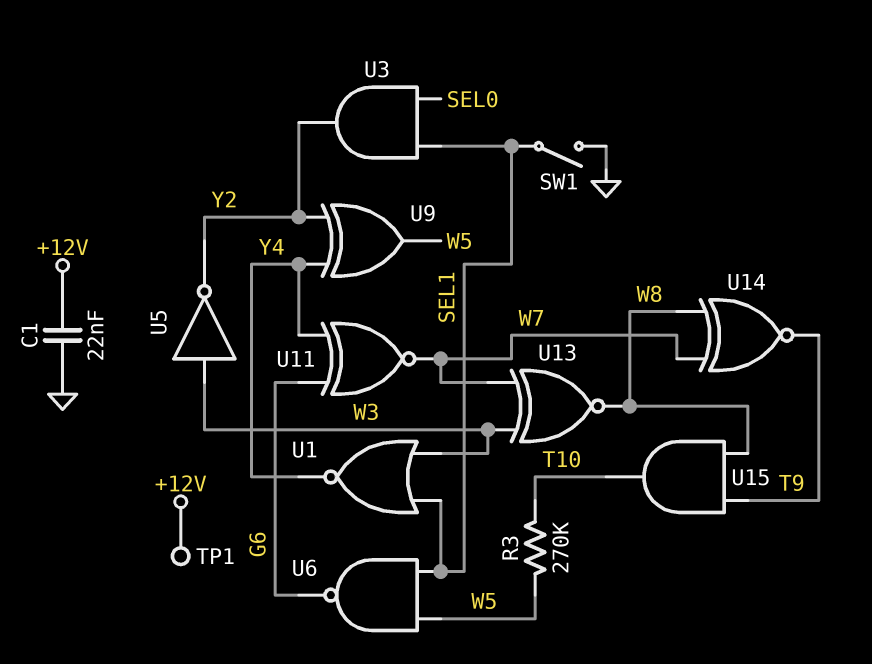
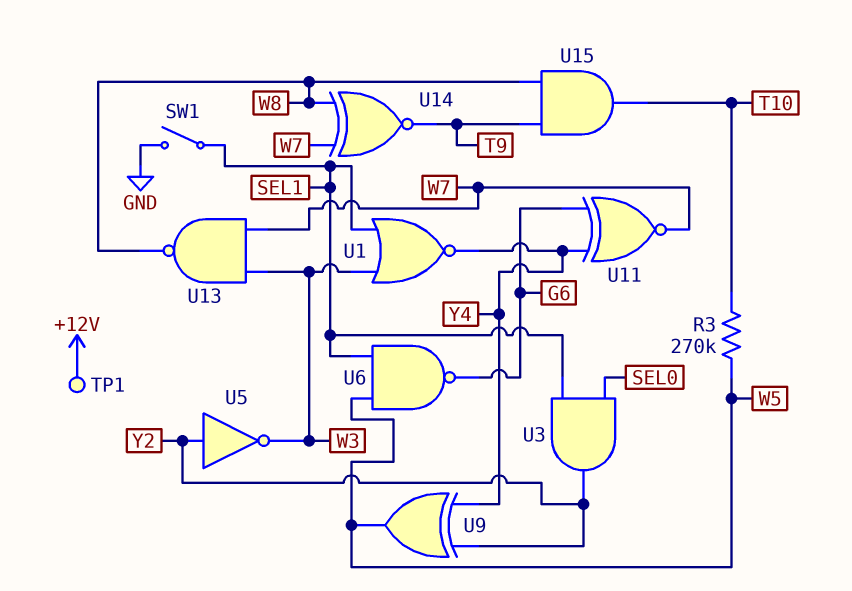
C1: 22nF (+12V, GND) -> none
U5: NOT (in W3, out Y2) -> NOT (in Y2, out W3)
U13: XNOR (in W3, in W7, out W8) -> NAND (in W3, in W7, out W8)

